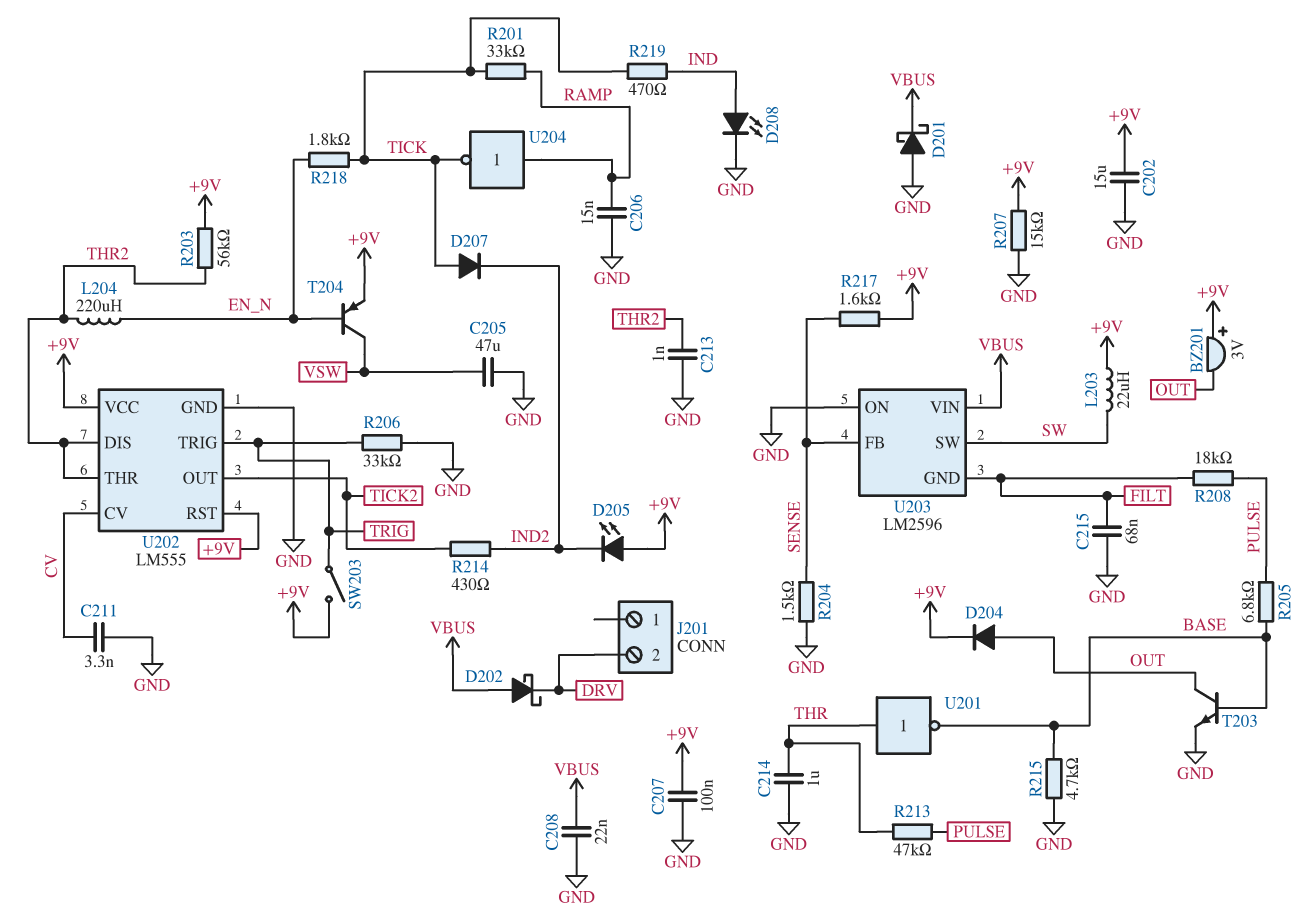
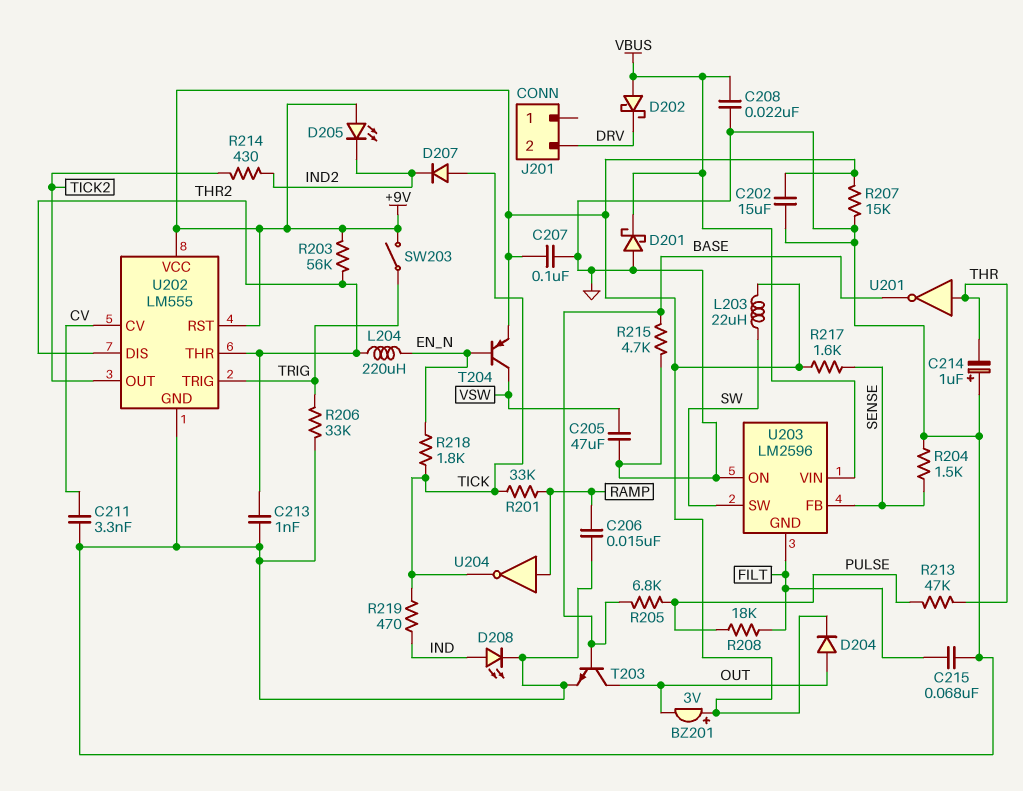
C214: 1uF (GND, THR) -> 1uF (plus GND, minus THR)

